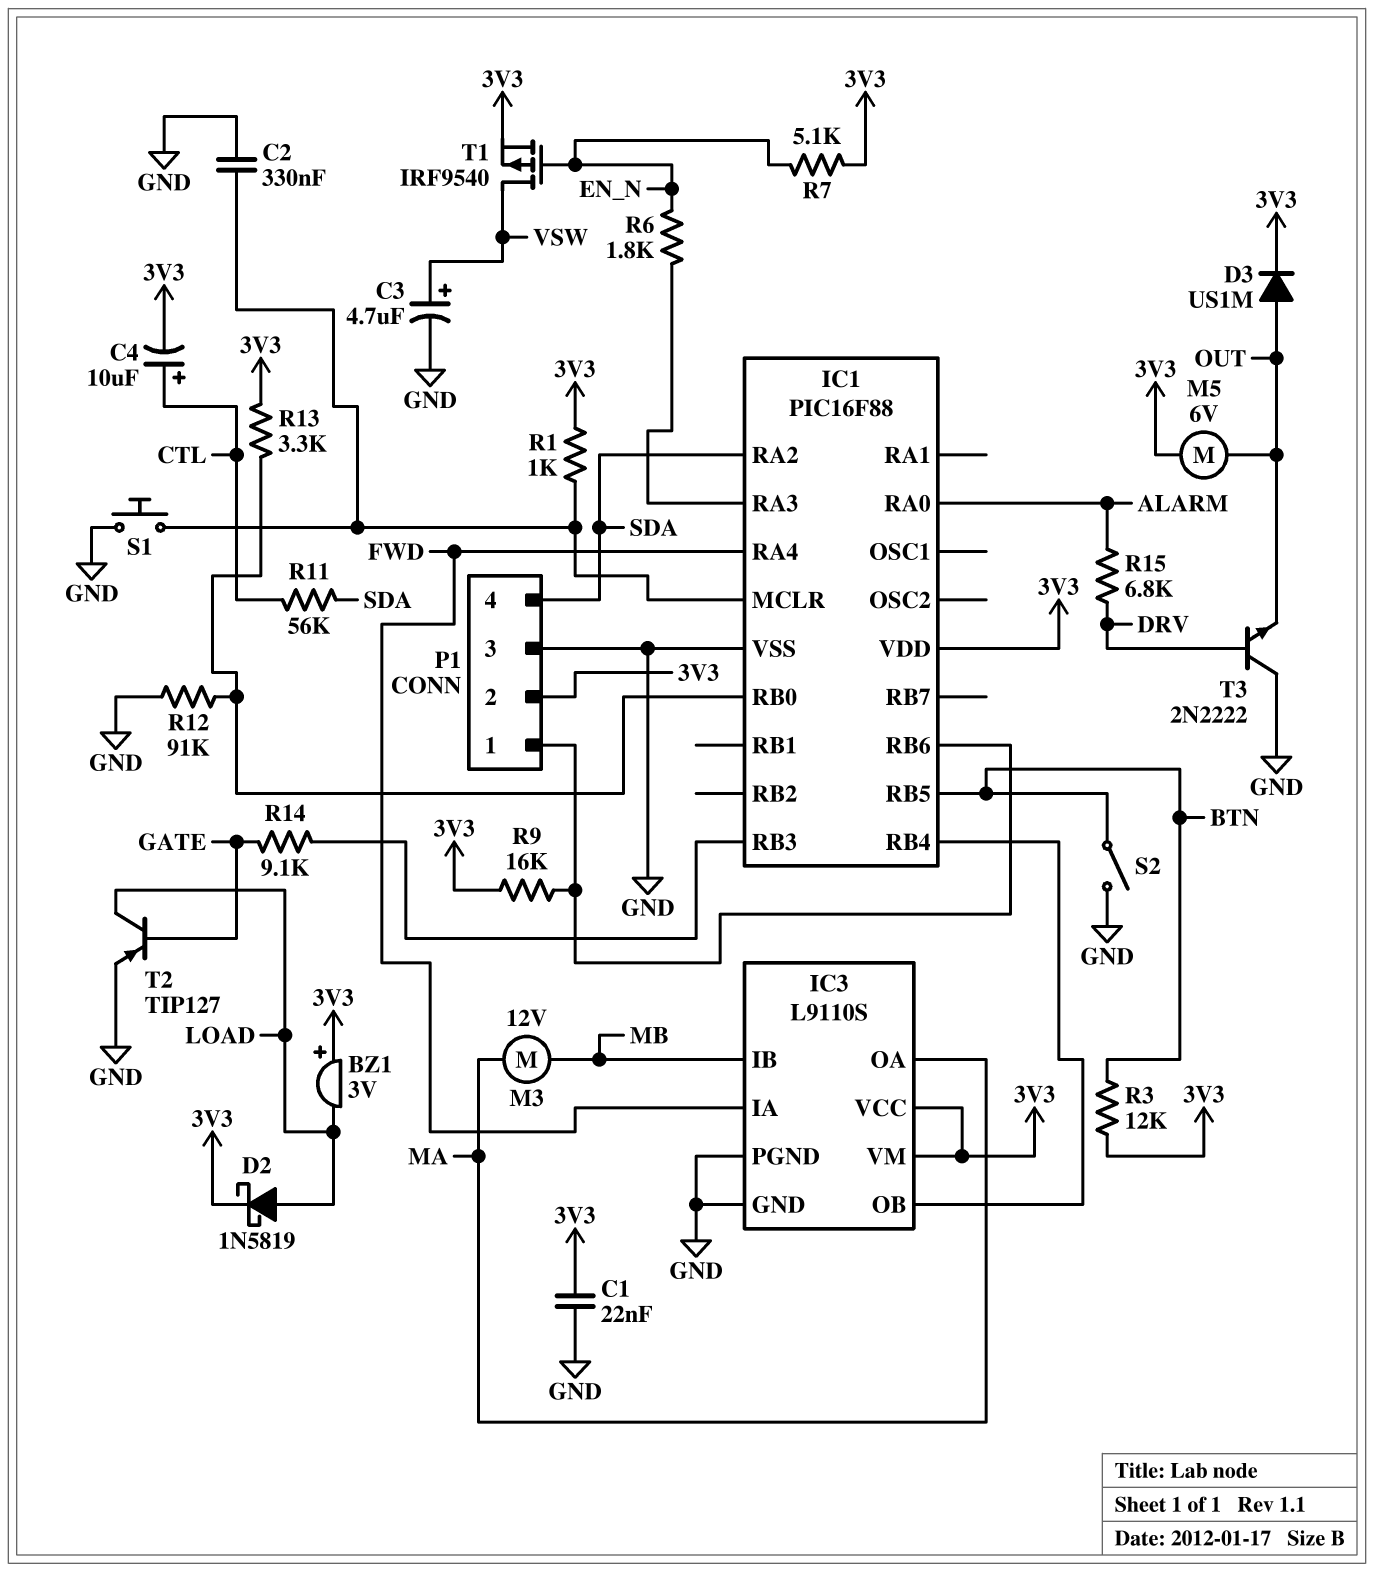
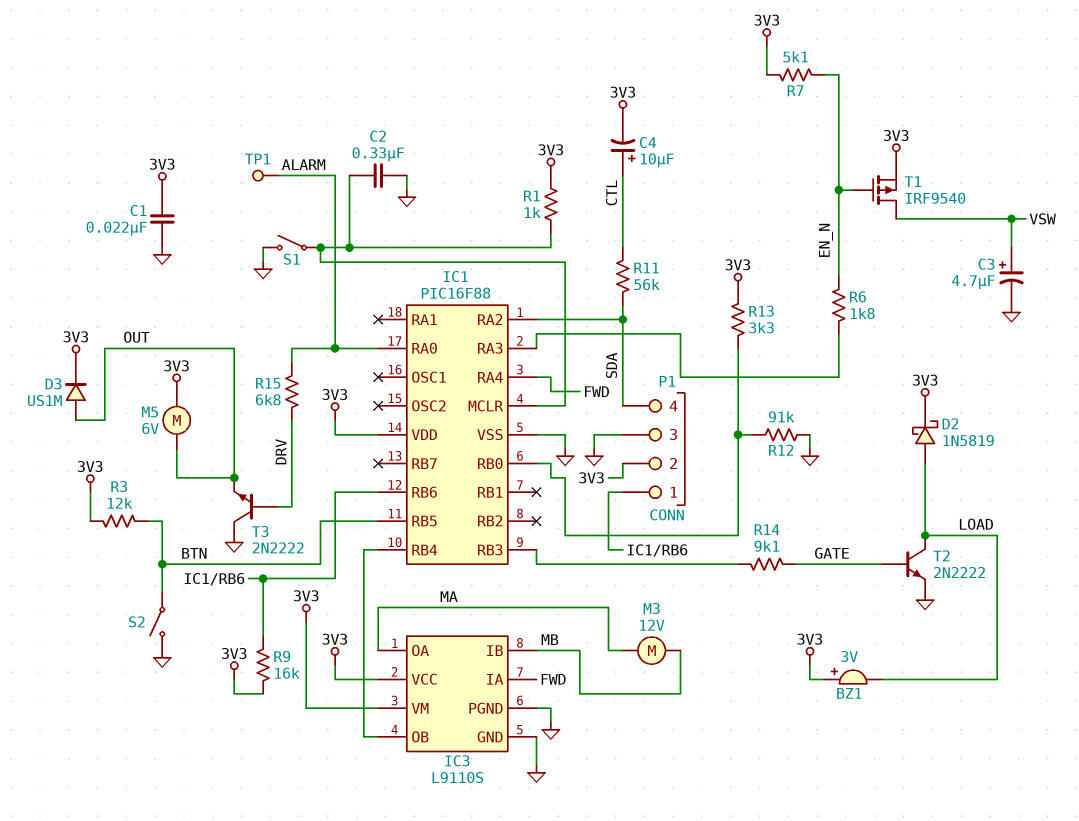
S1: button (GND, IC1/MCLR) -> switch (GND, IC1/MCLR)
T2: PNP TIP127 (B GATE, C LOAD, E GND) -> NPN 2N2222 (B GATE, C LOAD, E GND)
TP1: none -> test point (ALARM)

